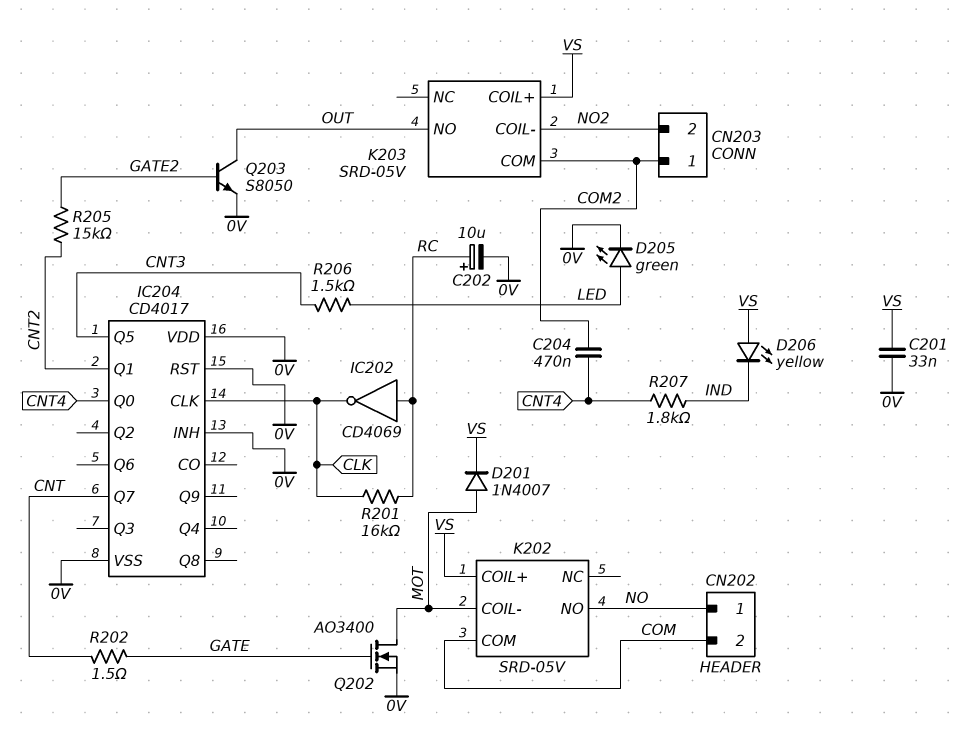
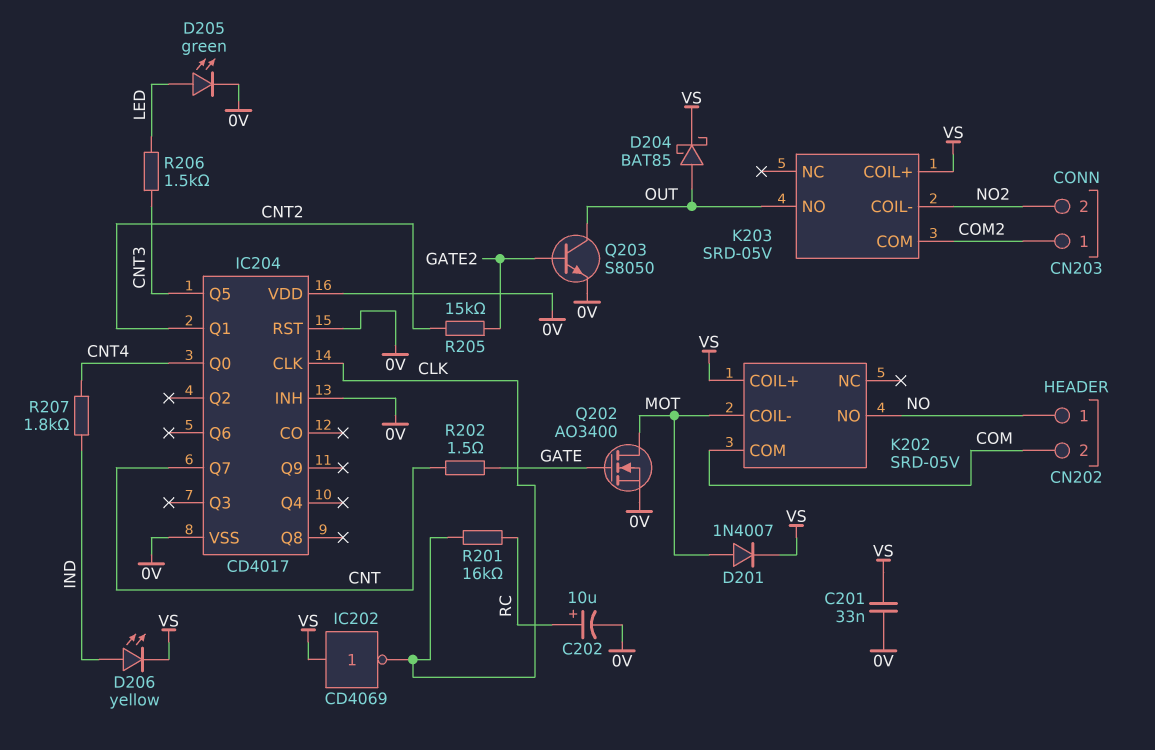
C204: 470nF (CNT4, COM2) -> none
D204: none -> schottky BAT85 (A OUT, K VS)
D206: LED yellow (A VS, K IND) -> LED yellow (A IND, K VS)
IC202: NOT CD4069 (in RC, out CLK) -> NOT CD4069 (in VS, out CLK)

